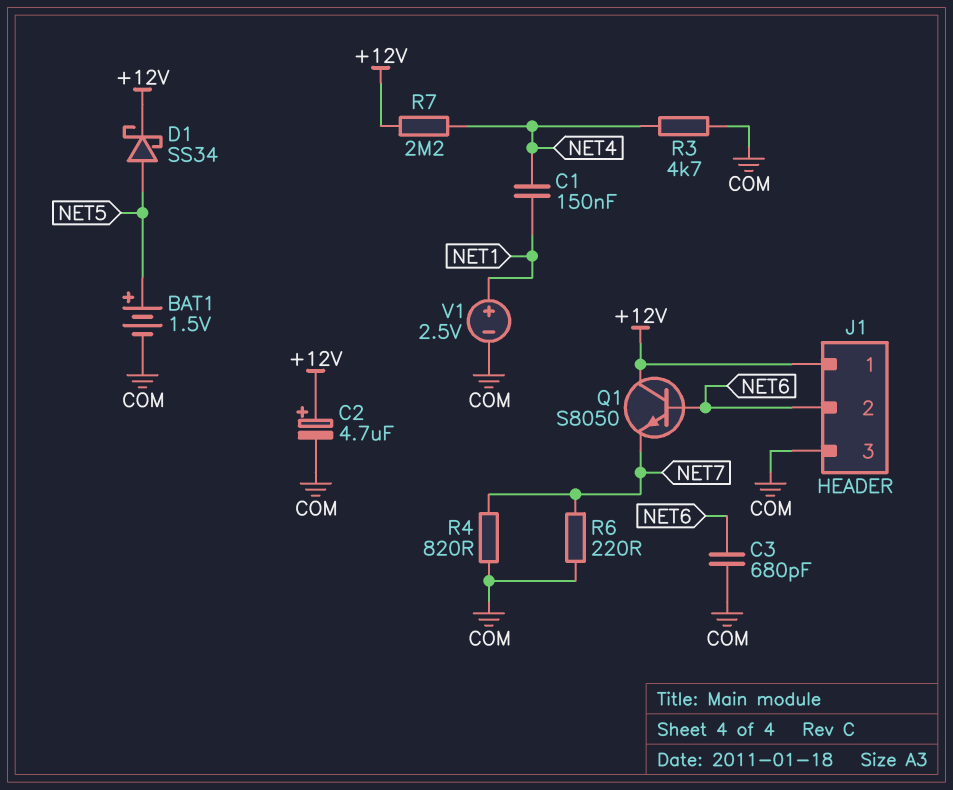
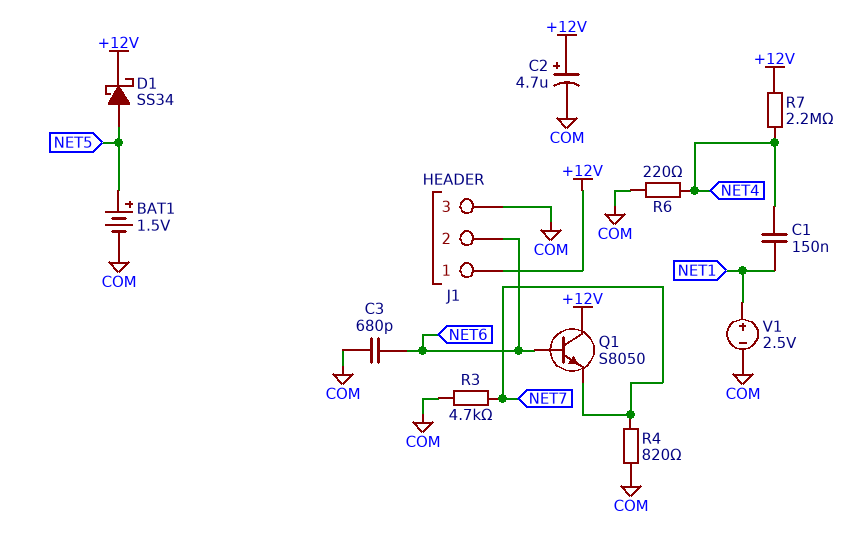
R3: 4.7k (COM, NET4) -> 4.7k (COM, NET7)
R6: 220 (COM, NET7) -> 220 (COM, NET4)

